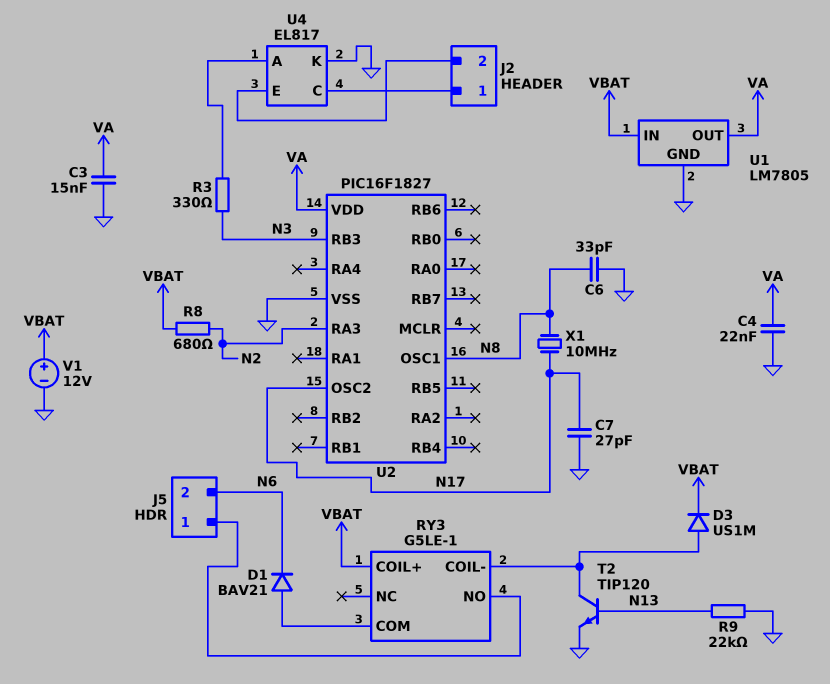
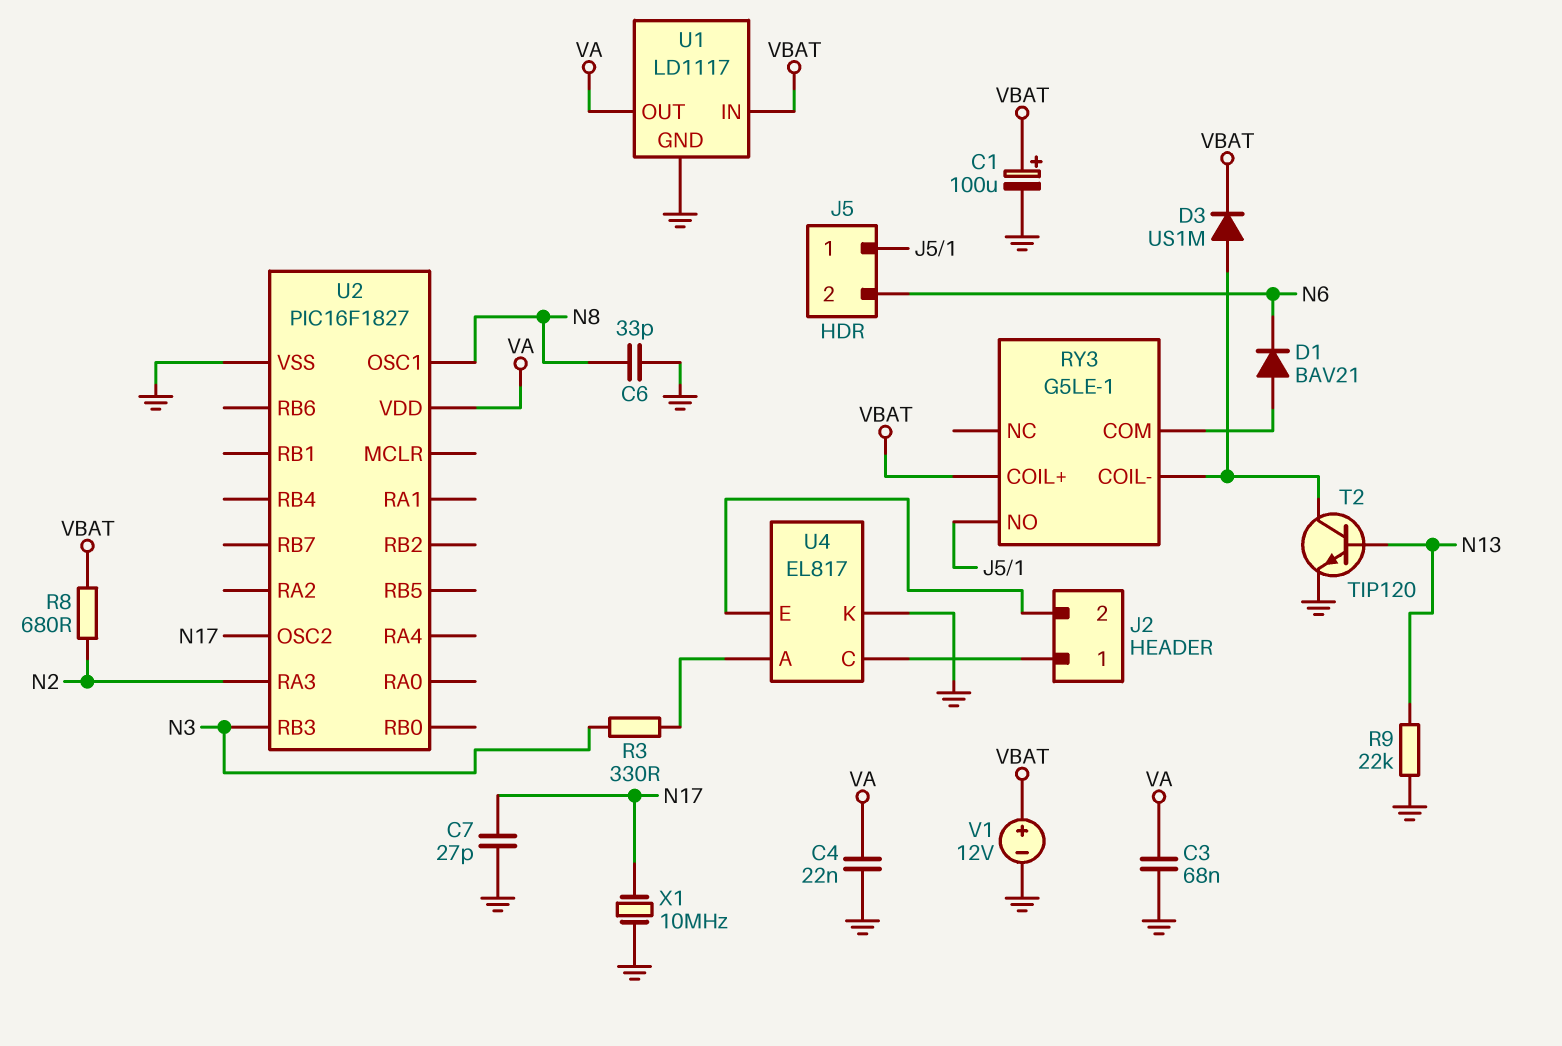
C1: none -> 100uF (plus VBAT, minus GND)
C3: 15nF (GND, VA) -> 68nF (GND, VA)
U1: LM7805 -> LD1117
X1: 10MHz (N8, N17) -> 10MHz (GND, N17)

